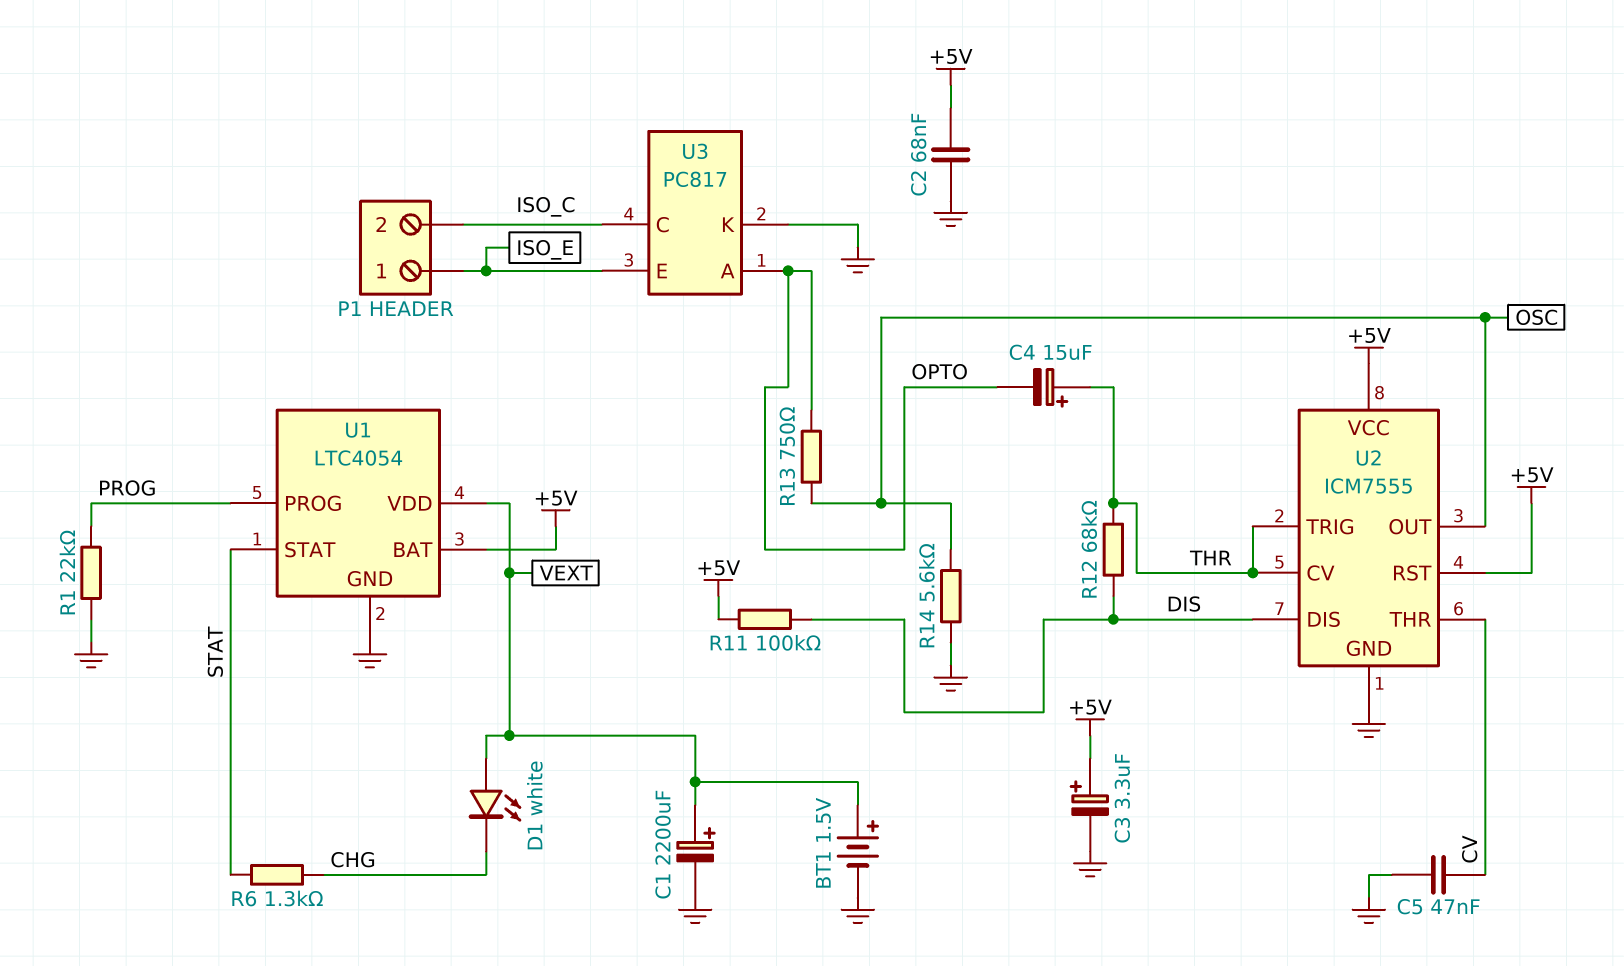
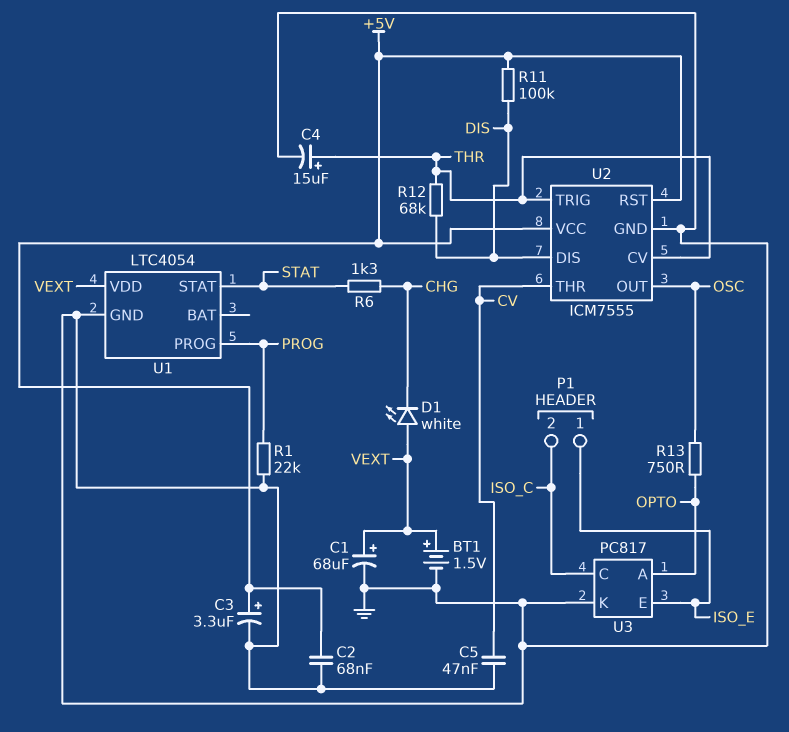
C1: 2200uF (plus VEXT, minus GND) -> 68uF (plus VEXT, minus GND)
C4: 15uF (plus THR, minus OPTO) -> 15uF (plus THR, minus GND)
R14: 5.6k (GND, OSC) -> none
U1 pin BAT: +5V -> none

